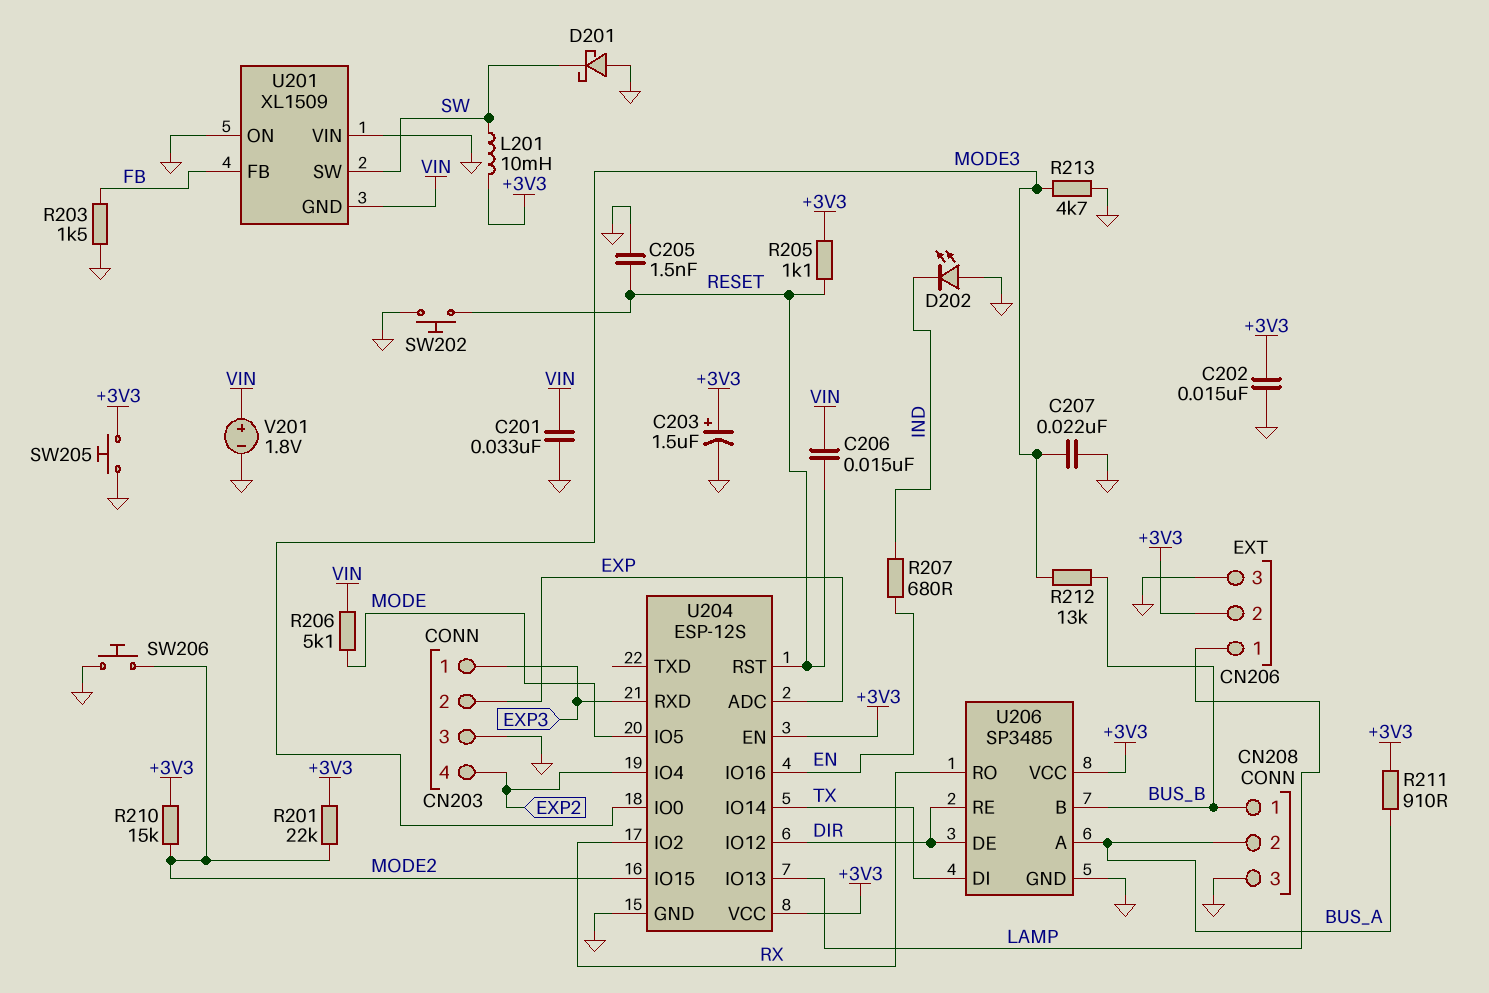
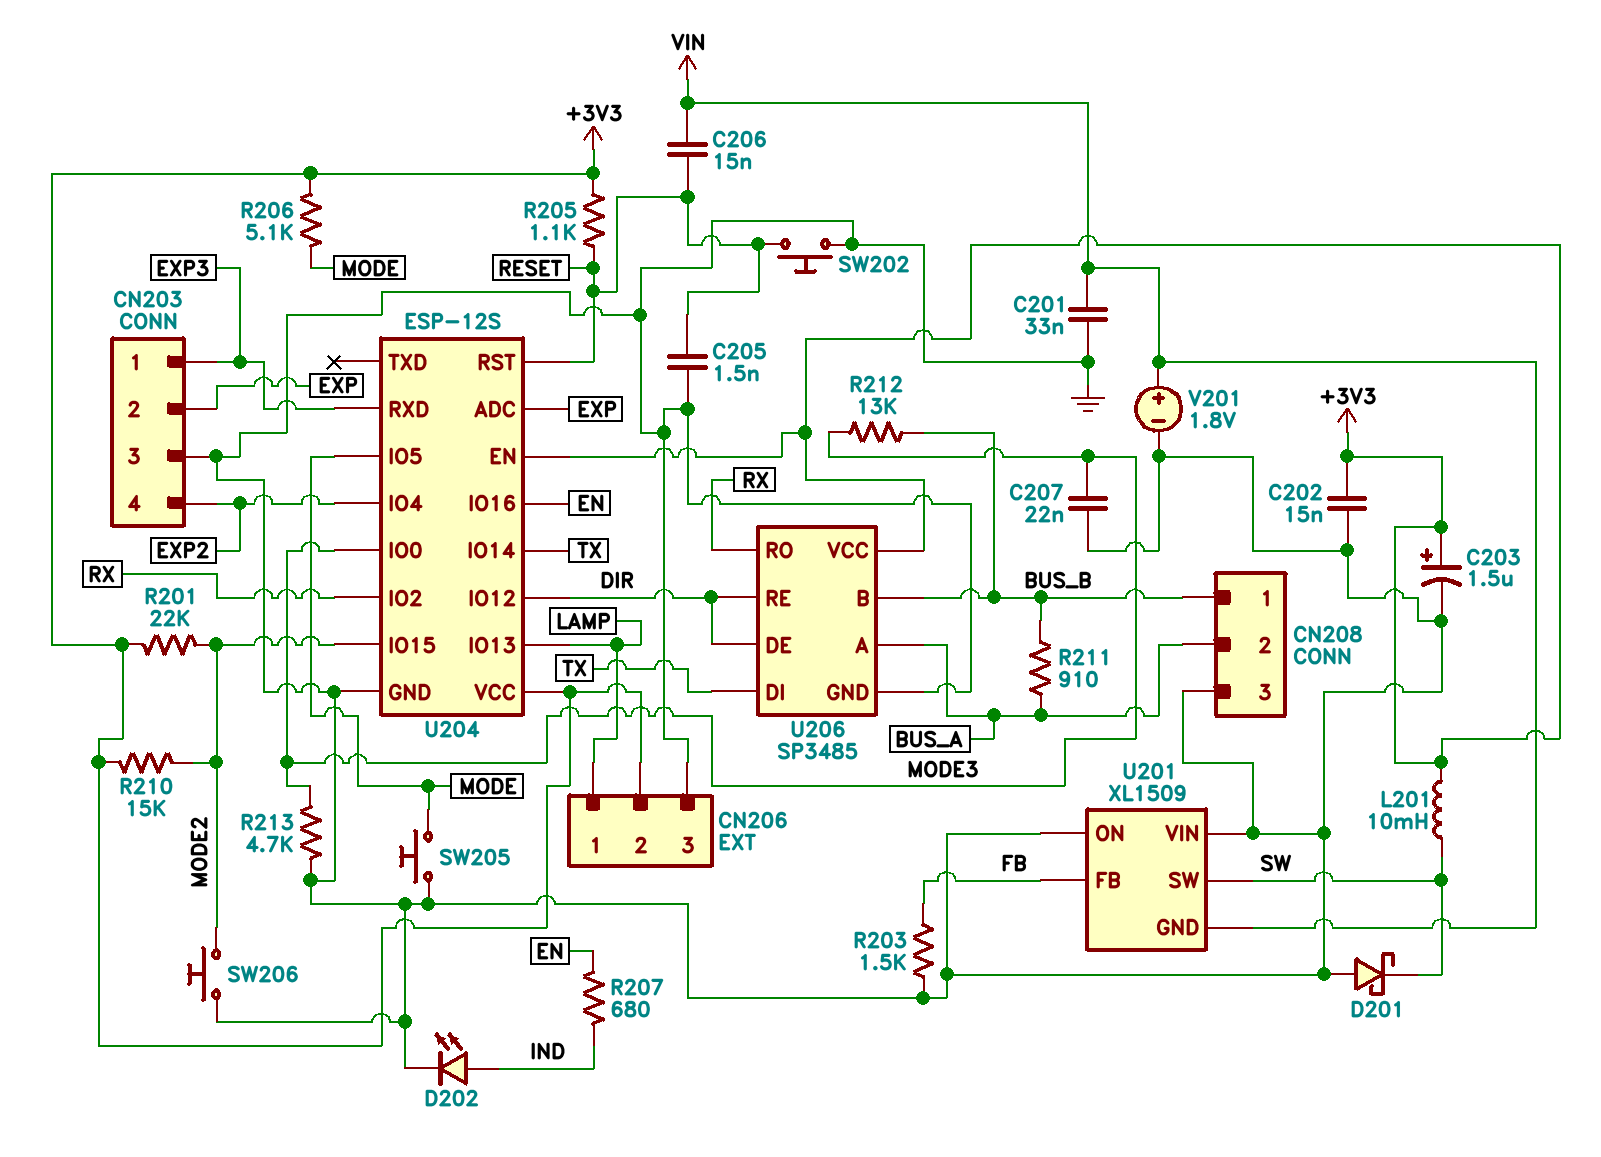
D202: LED (A GND, K IND) -> LED (A IND, K GND)
R206: 5.1k (MODE, VIN) -> 5.1k (+3V3, MODE)
R211: 910 (+3V3, BUS_A) -> 910 (BUS_A, BUS_B)
SW205: button (+3V3, GND) -> button (GND, MODE)

